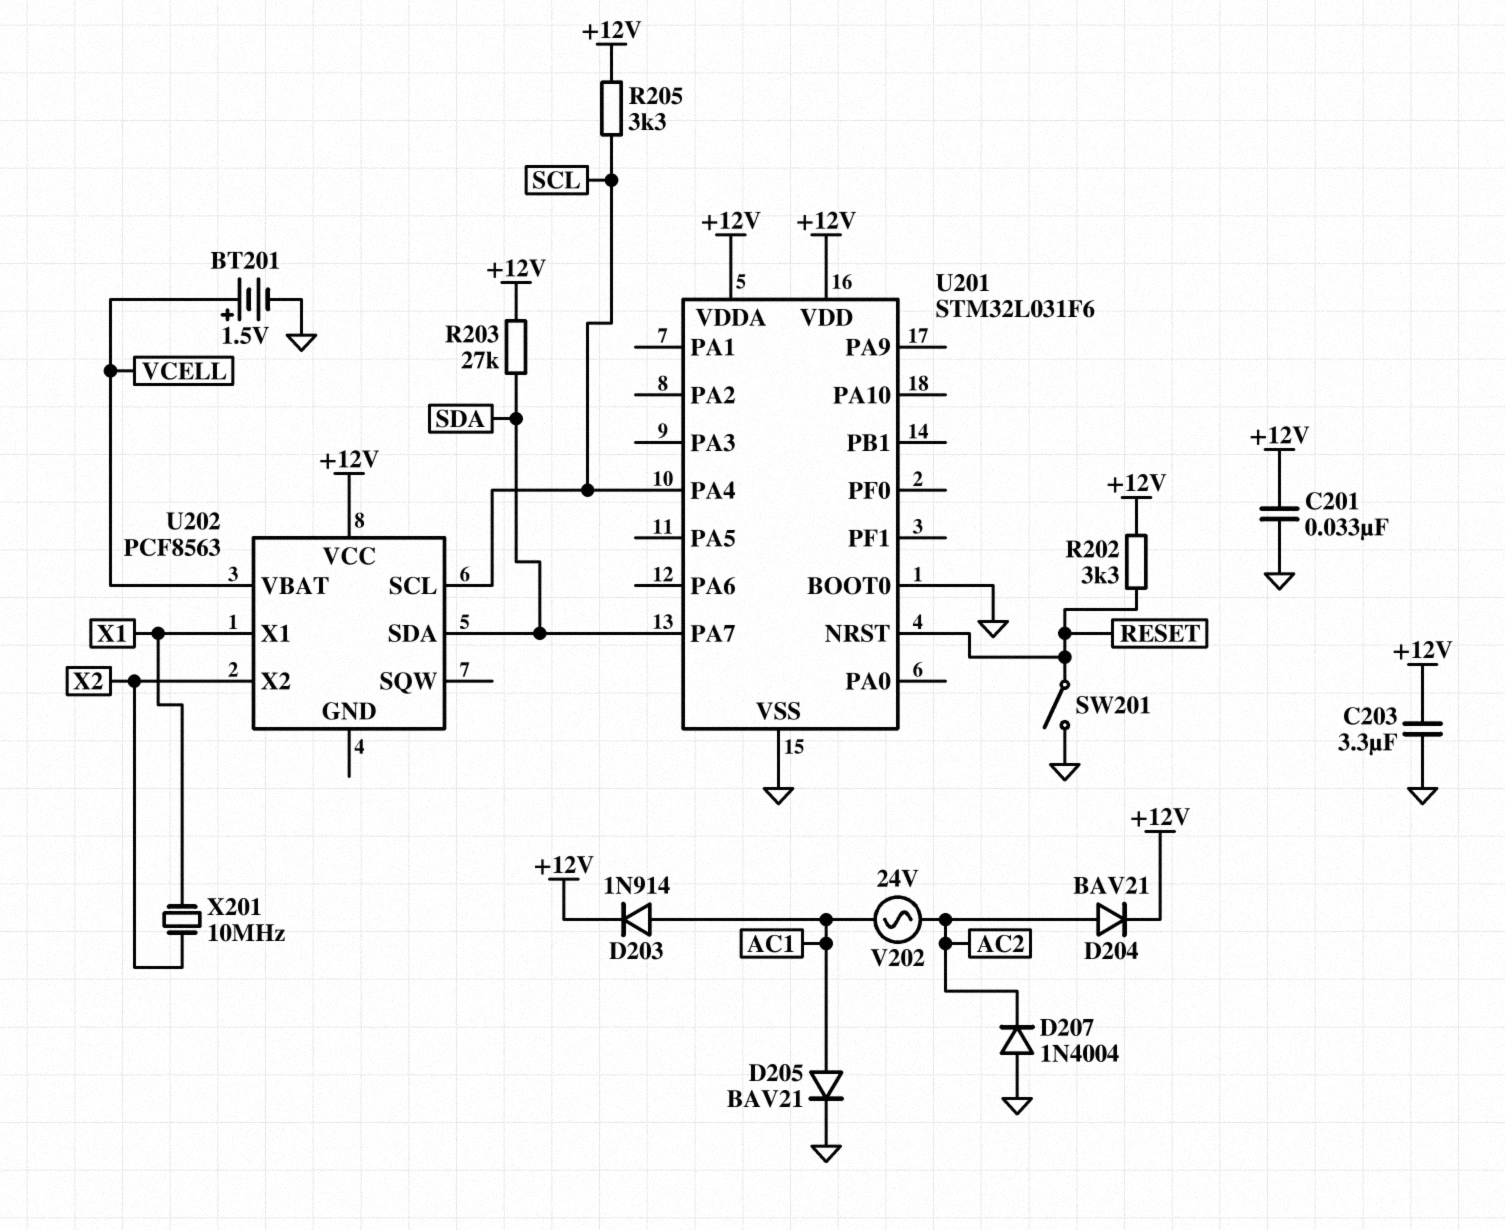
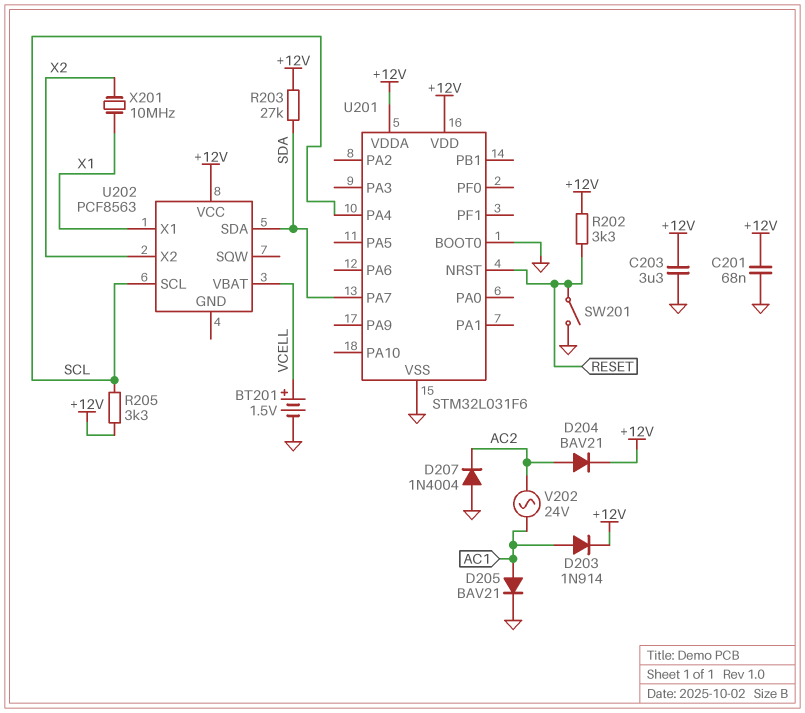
C201: 33nF (+12V, GND) -> 68nF (+12V, GND)

